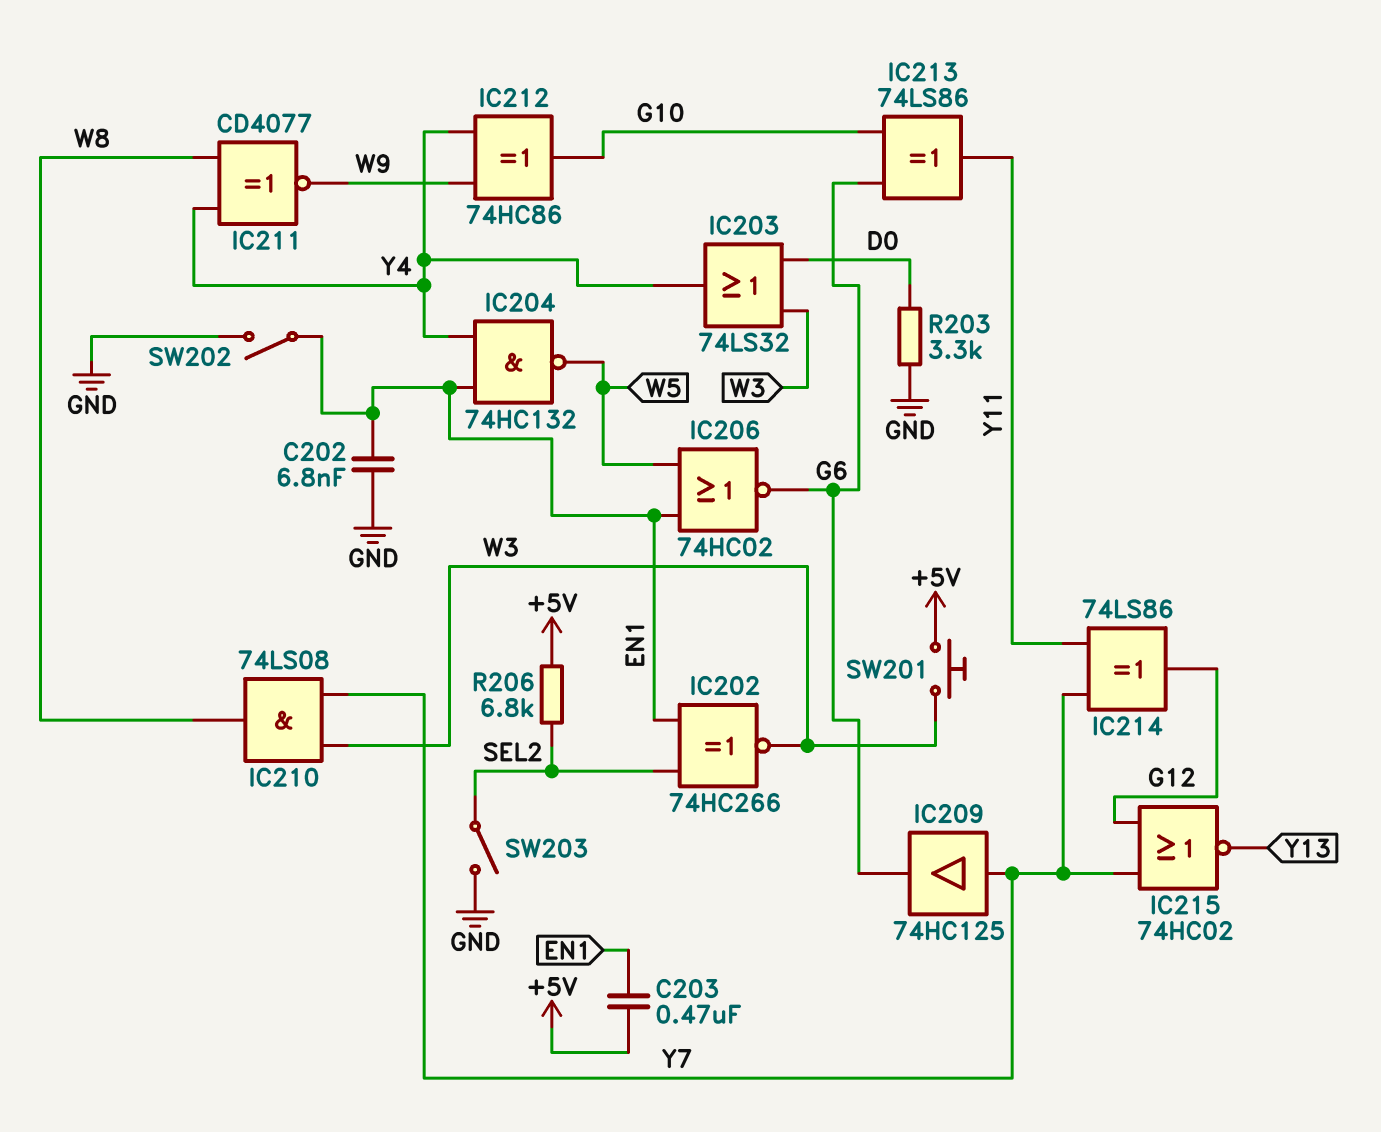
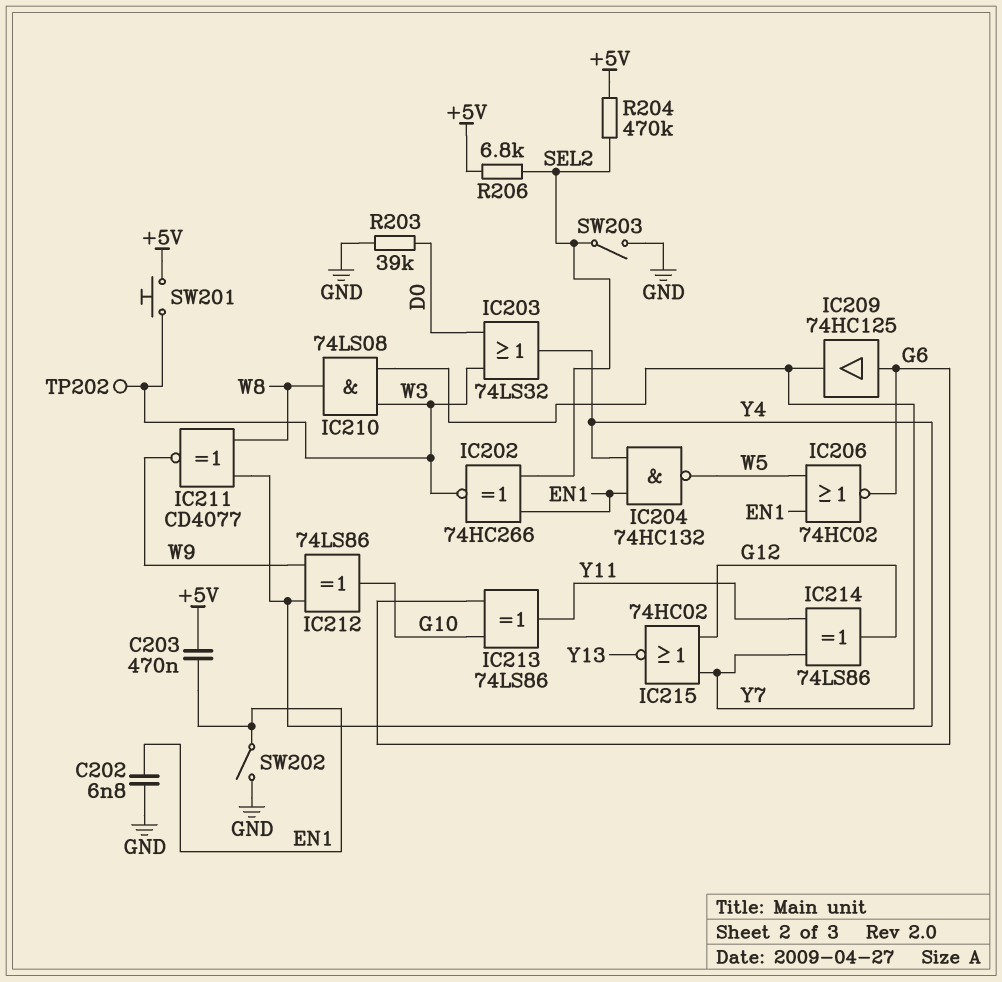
IC209: buffer 74HC125 (in Y7, out G6) -> buffer 74HC125 (in G6, out Y7)
IC212: XOR 74HC86 (in W9, in Y4, out G10) -> XOR 74LS86 (in W9, in Y4, out G10)
R203: 3.3k (D0, GND) -> 39k (D0, GND)
R204: none -> 470k (+5V, SEL2)
TP202: none -> test point (W3)

